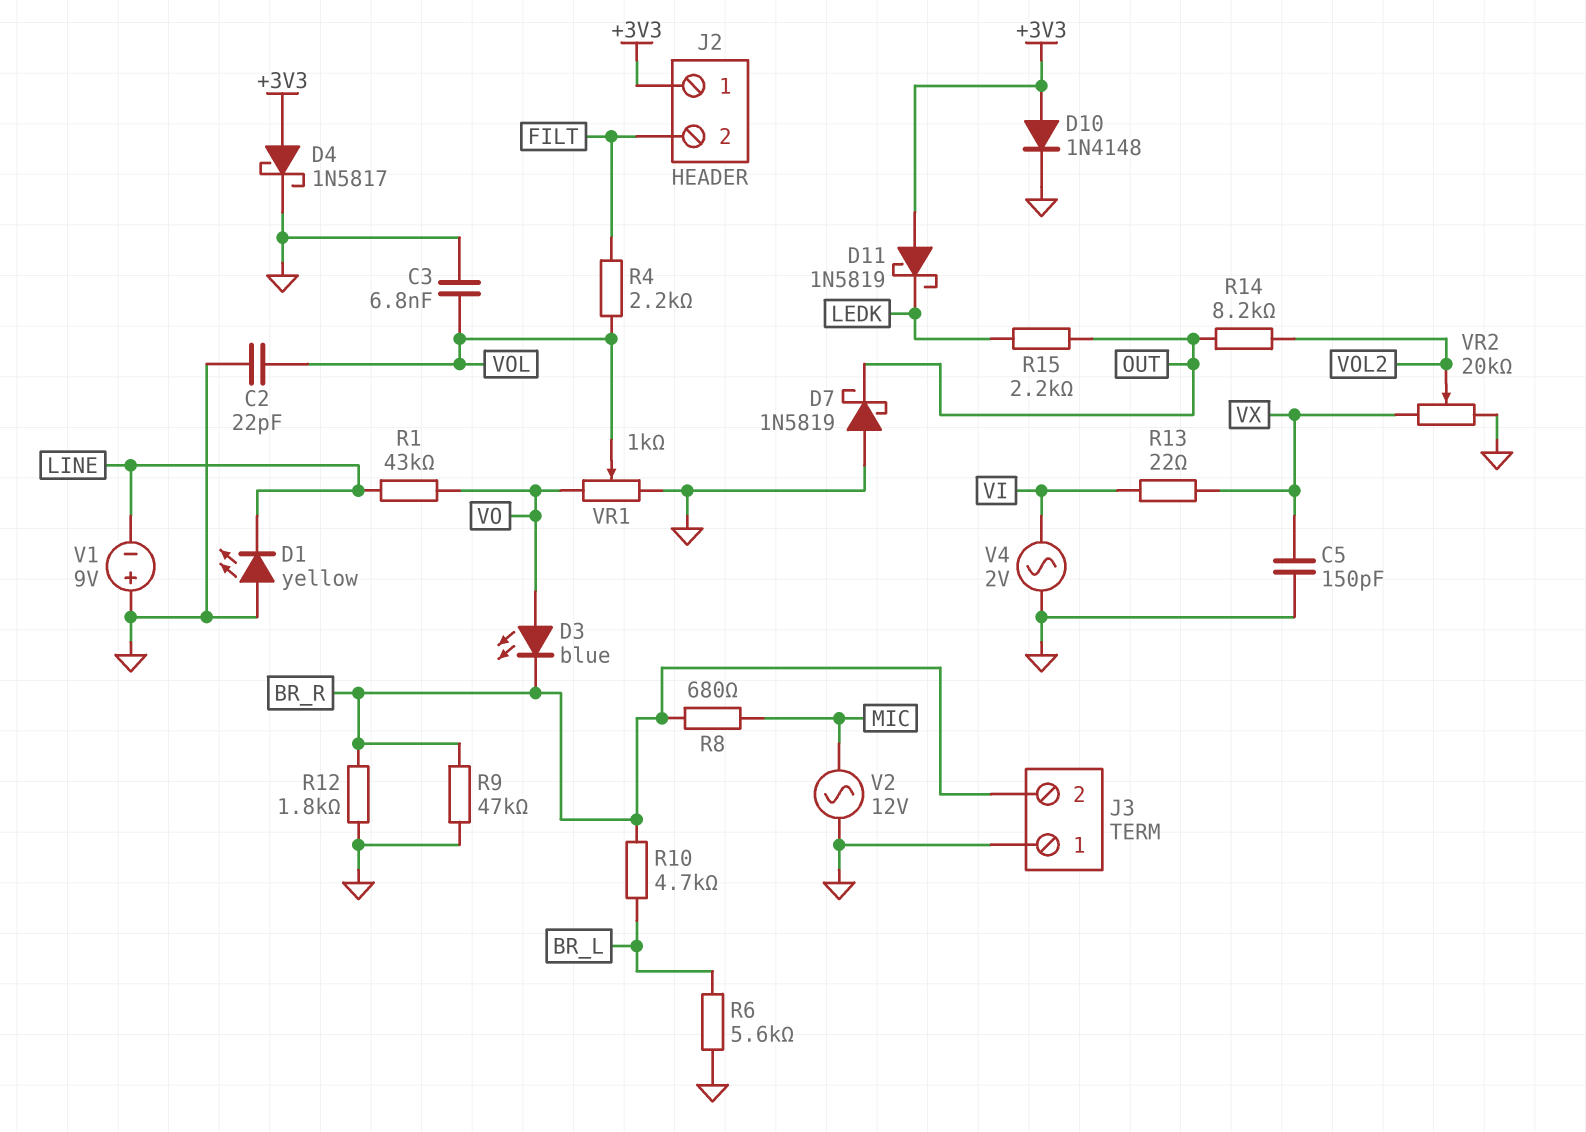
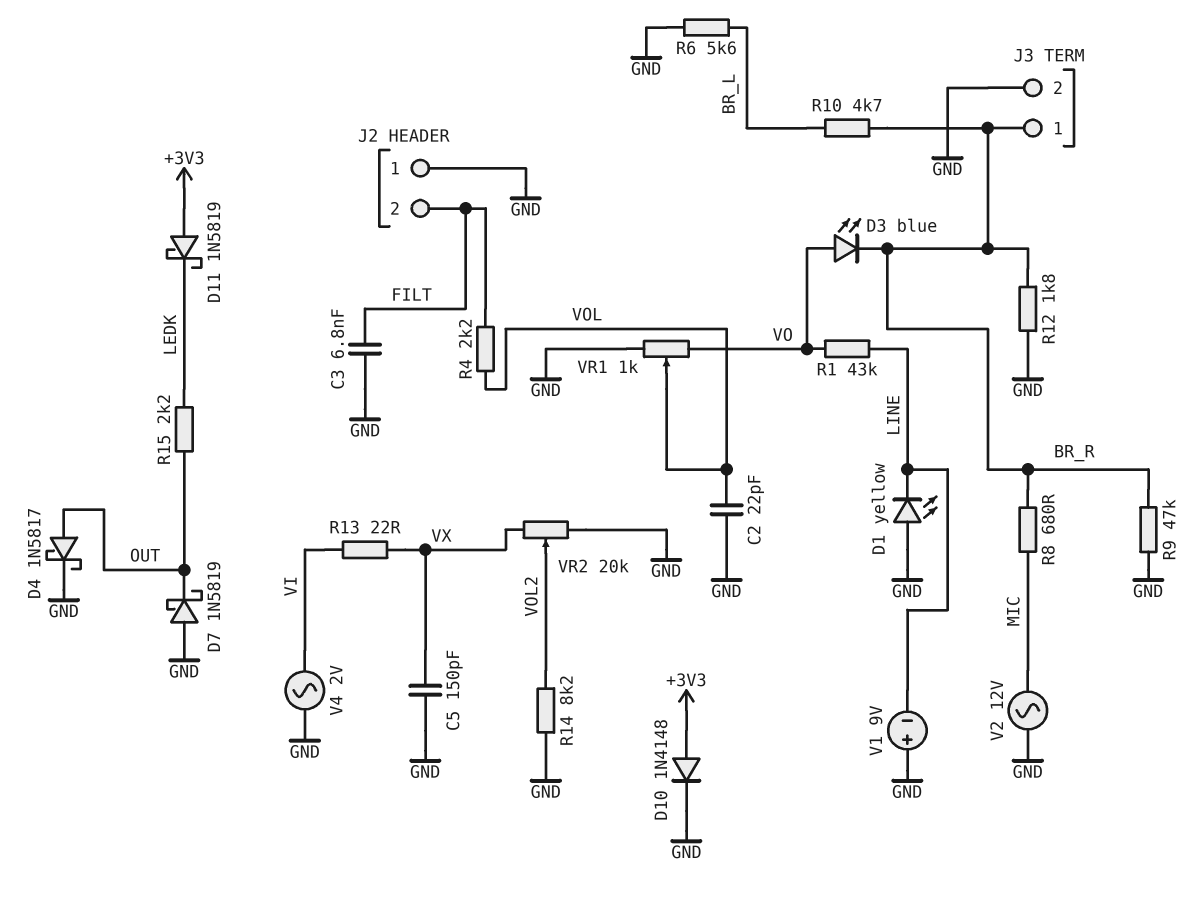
C3: 6.8nF (GND, VOL) -> 6.8nF (FILT, GND)
D4: schottky 1N5817 (A +3V3, K GND) -> schottky 1N5817 (A OUT, K GND)
J2 pin 1: +3V3 -> GND
J3 pin 1: GND -> BR_R
J3 pin 2: BR_R -> GND
R14: 8.2k (OUT, VOL2) -> 8.2k (GND, VOL2)

